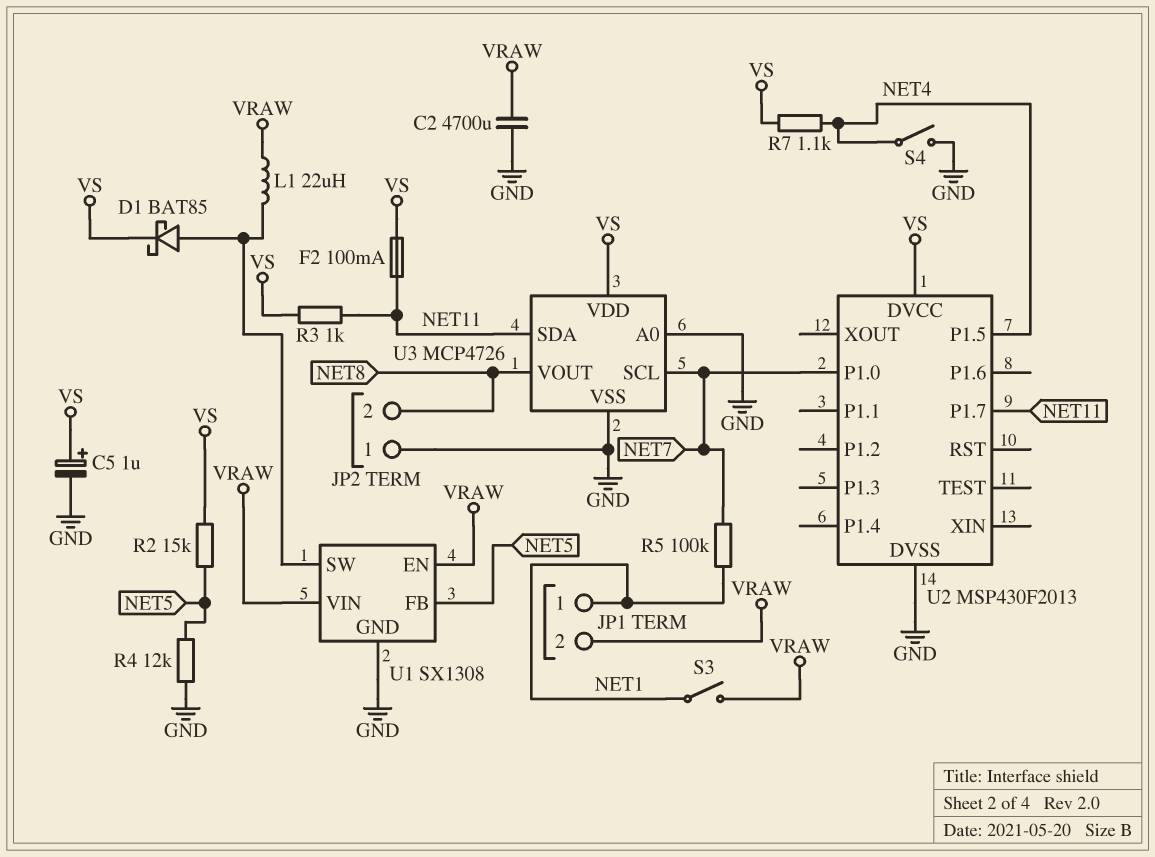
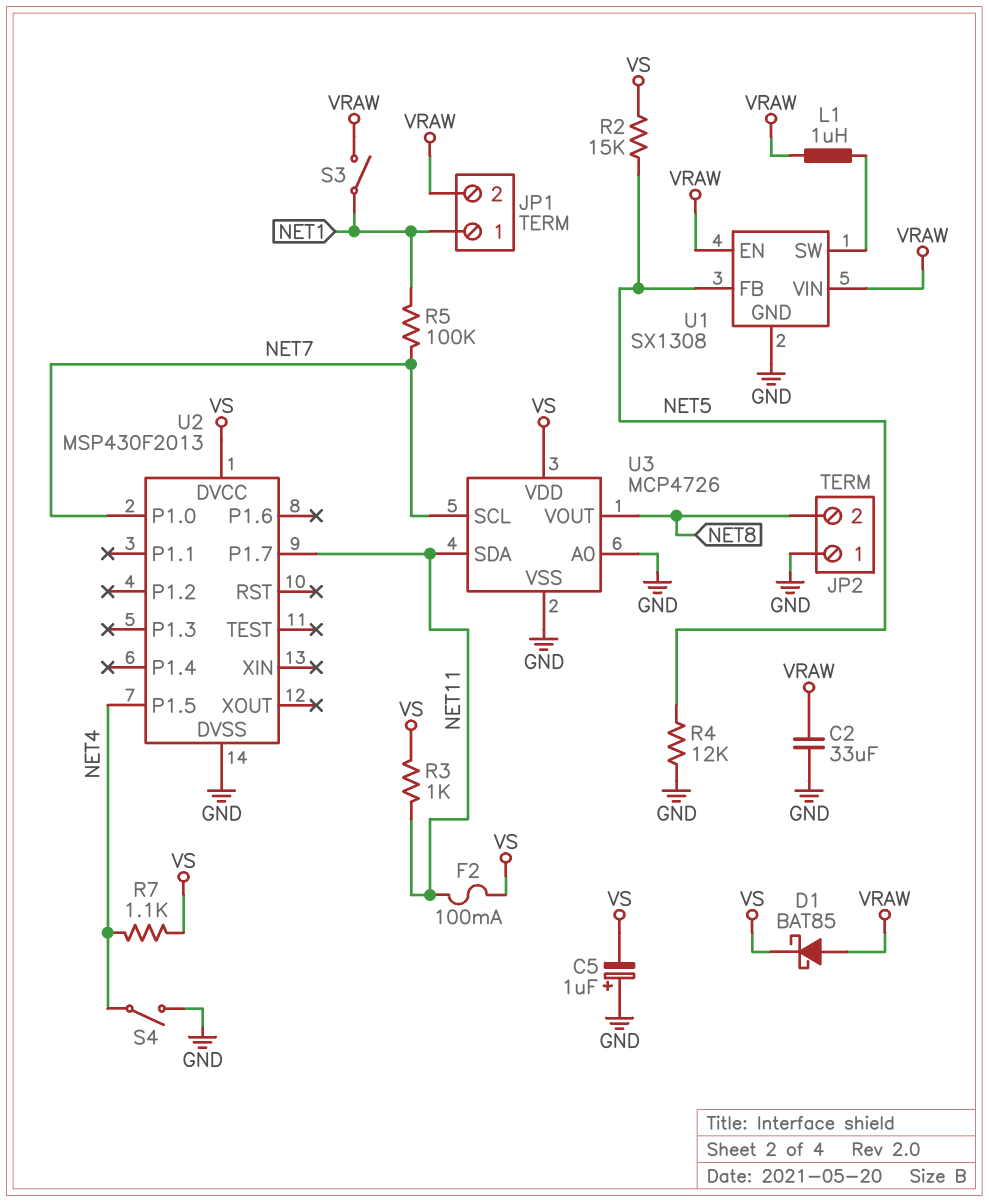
C2: 4700uF (GND, VRAW) -> 33uF (GND, VRAW)
C5: 1uF (plus VS, minus GND) -> 1uF (plus GND, minus VS)
D1: schottky BAT85 (A U1/SW, K VS) -> schottky BAT85 (A VRAW, K VS)
L1: 22uH (U1/SW, VRAW) -> 1uH (U1/SW, VRAW)

